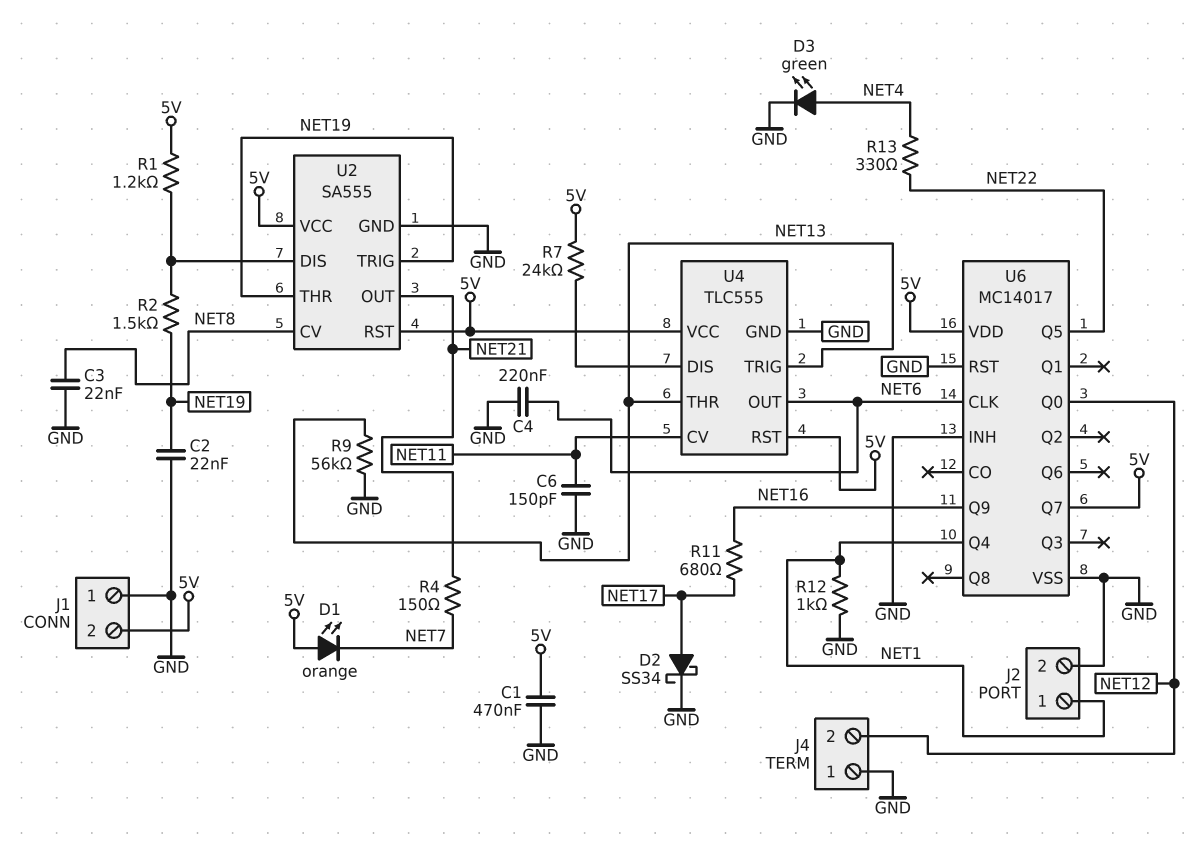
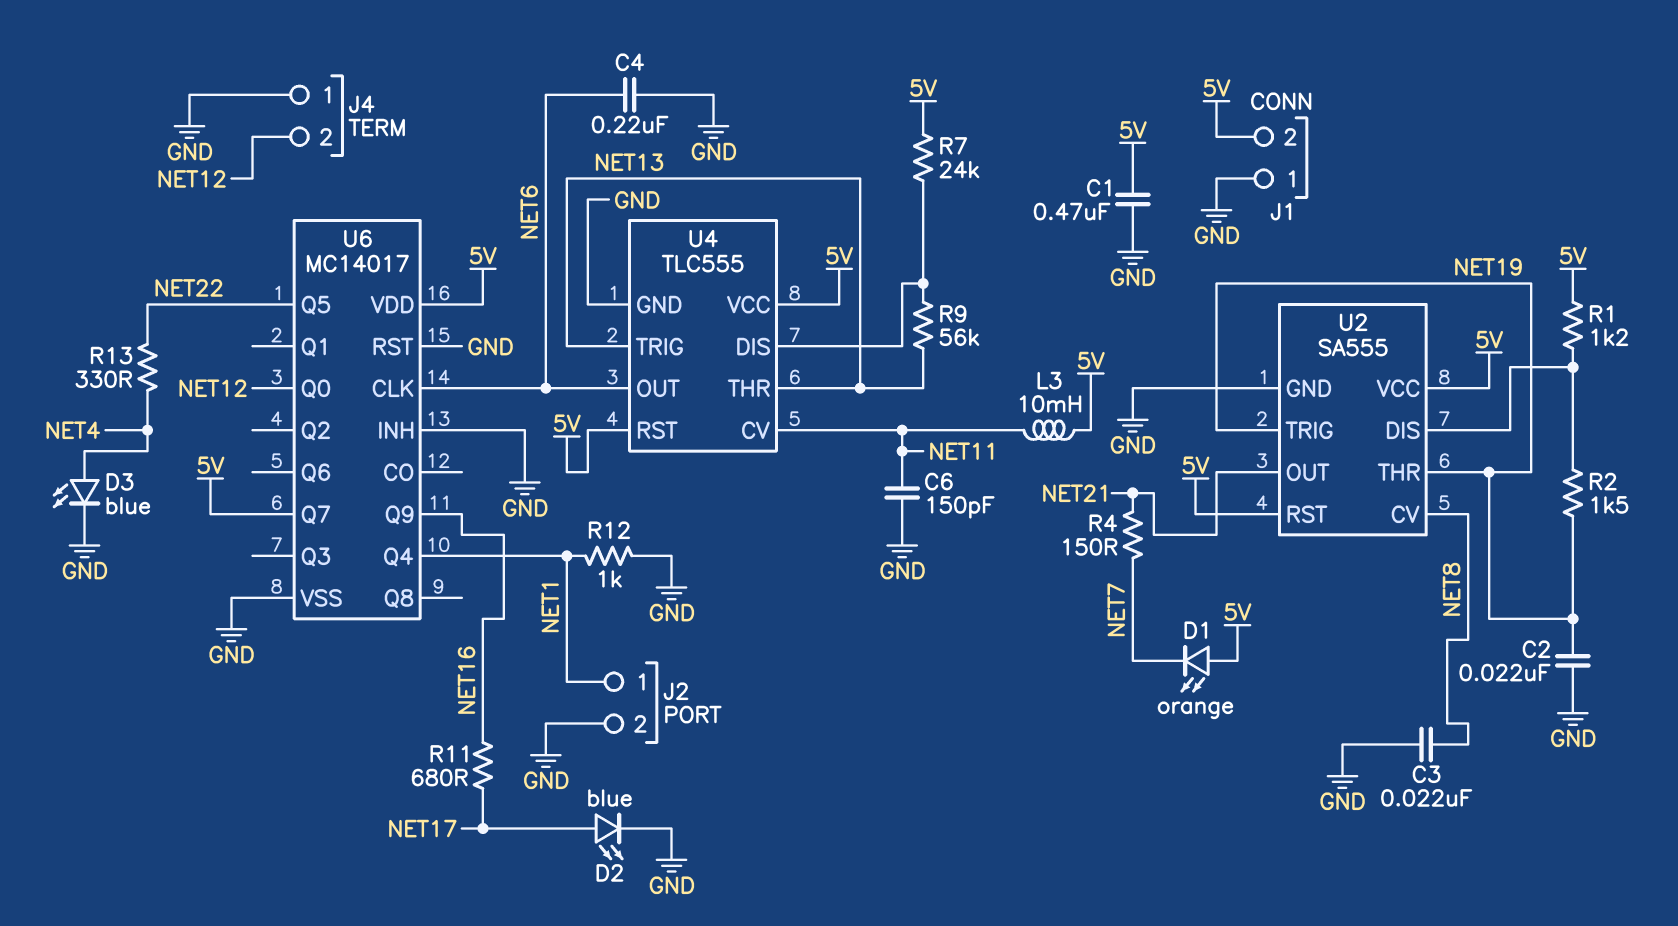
D2: schottky SS34 (A NET17, K GND) -> LED blue (A NET17, K GND)
D3: LED green (A NET4, K GND) -> LED blue (A NET4, K GND)
L3: none -> 10mH (5V, NET11)
R9: 56k (GND, NET13) -> 56k (NET13, U4/DIS)

